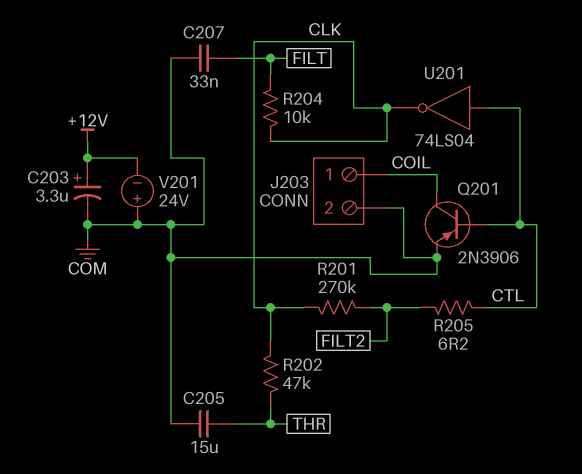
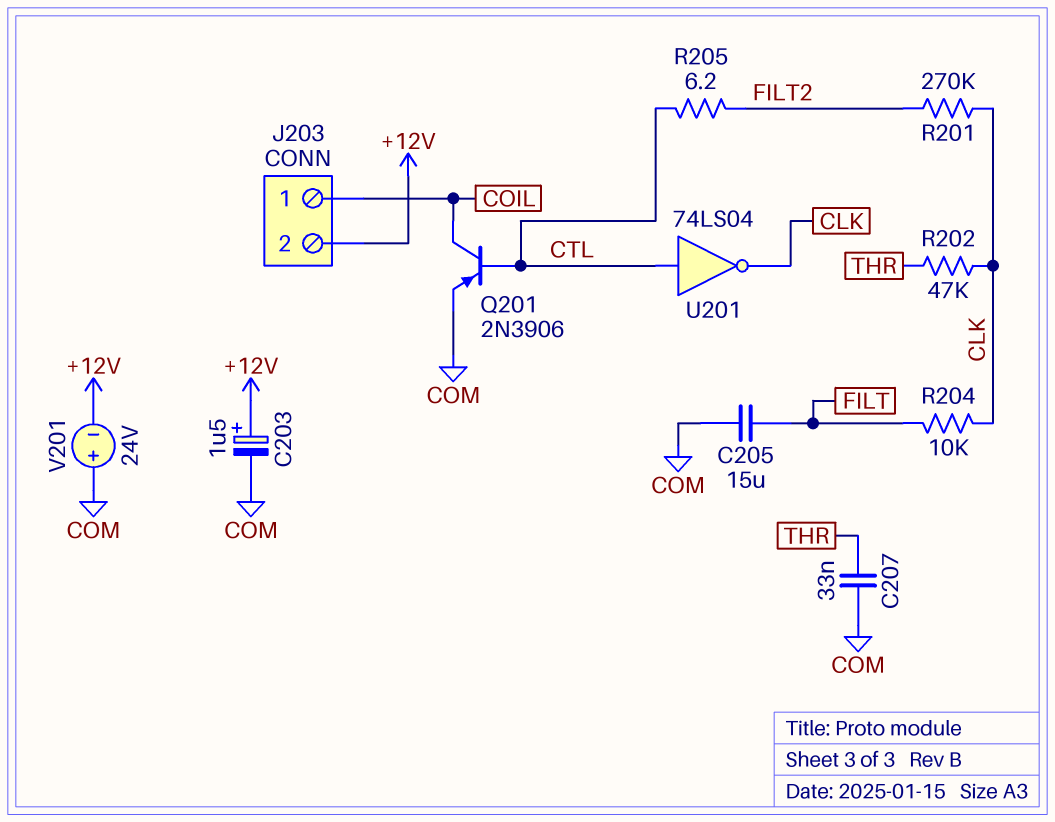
C203: 3.3uF (plus +12V, minus COM) -> 1.5uF (plus +12V, minus COM)
C205: 15uF (COM, THR) -> 15uF (COM, FILT)
C207: 33nF (COM, FILT) -> 33nF (COM, THR)
J203 pin 2: COM -> +12V

